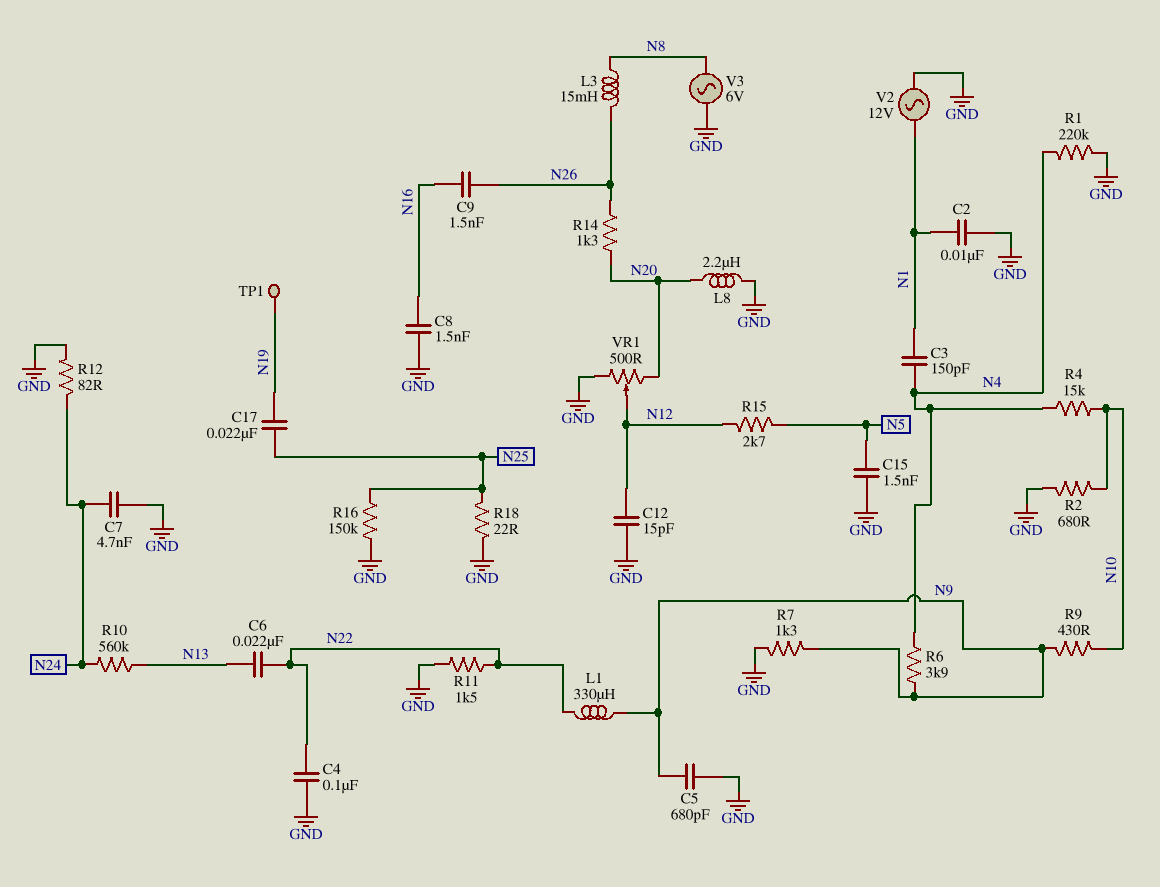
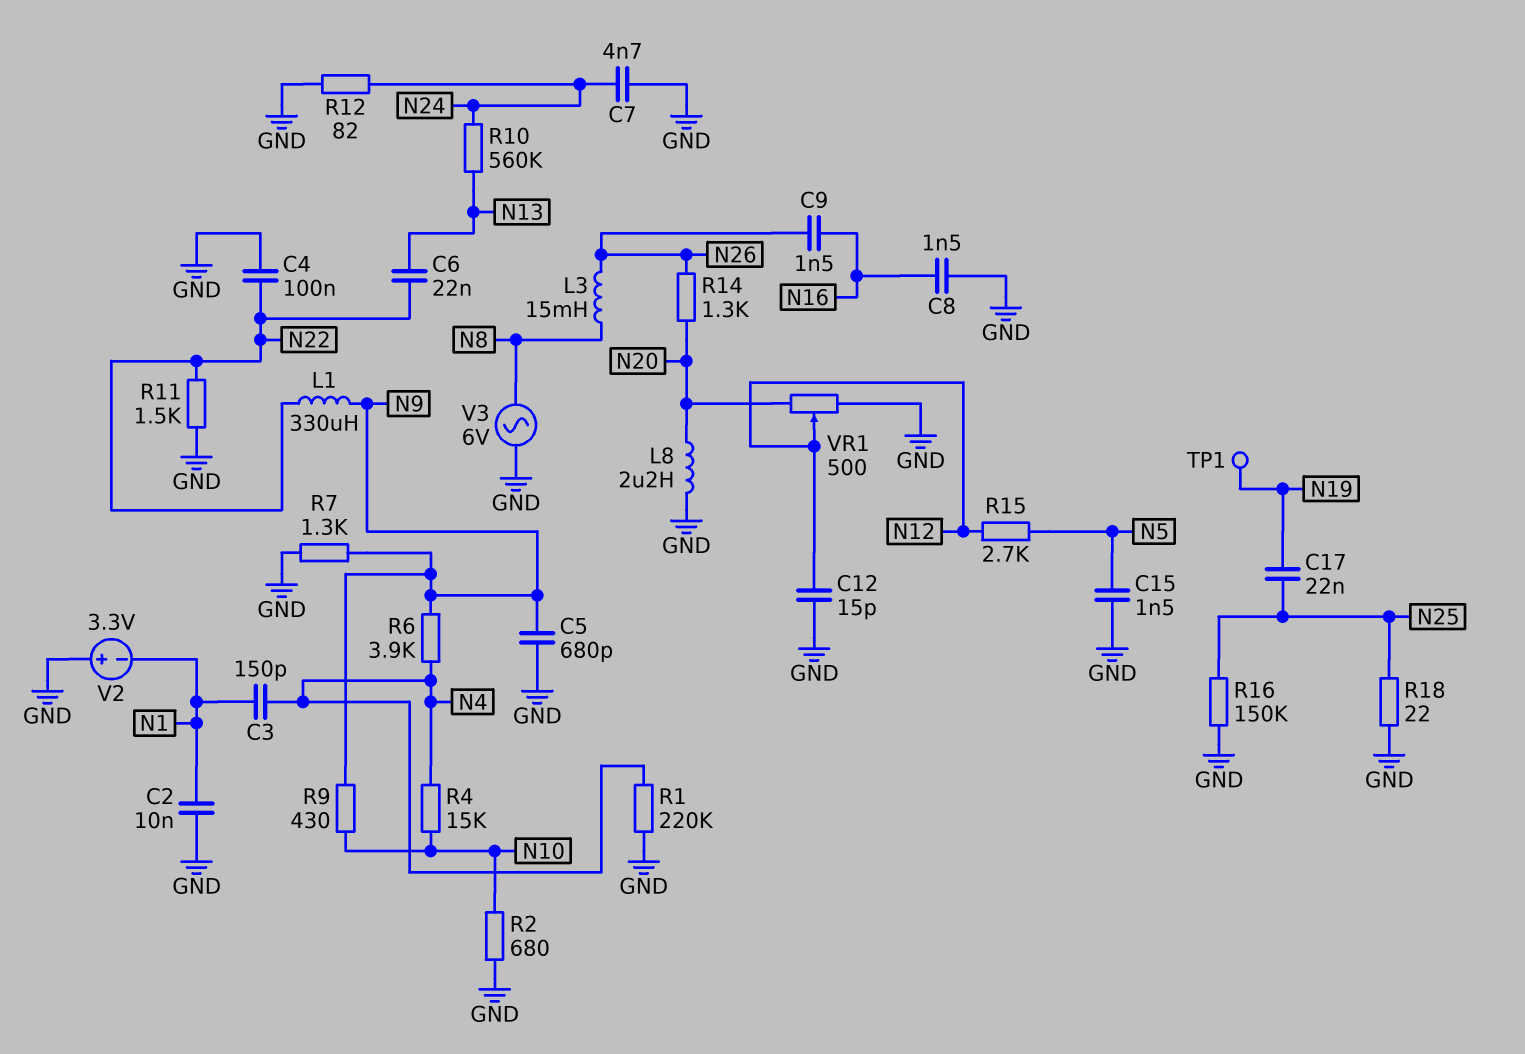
V2: AC 12V (GND, N1) -> 3.3V (plus GND, minus N1)

